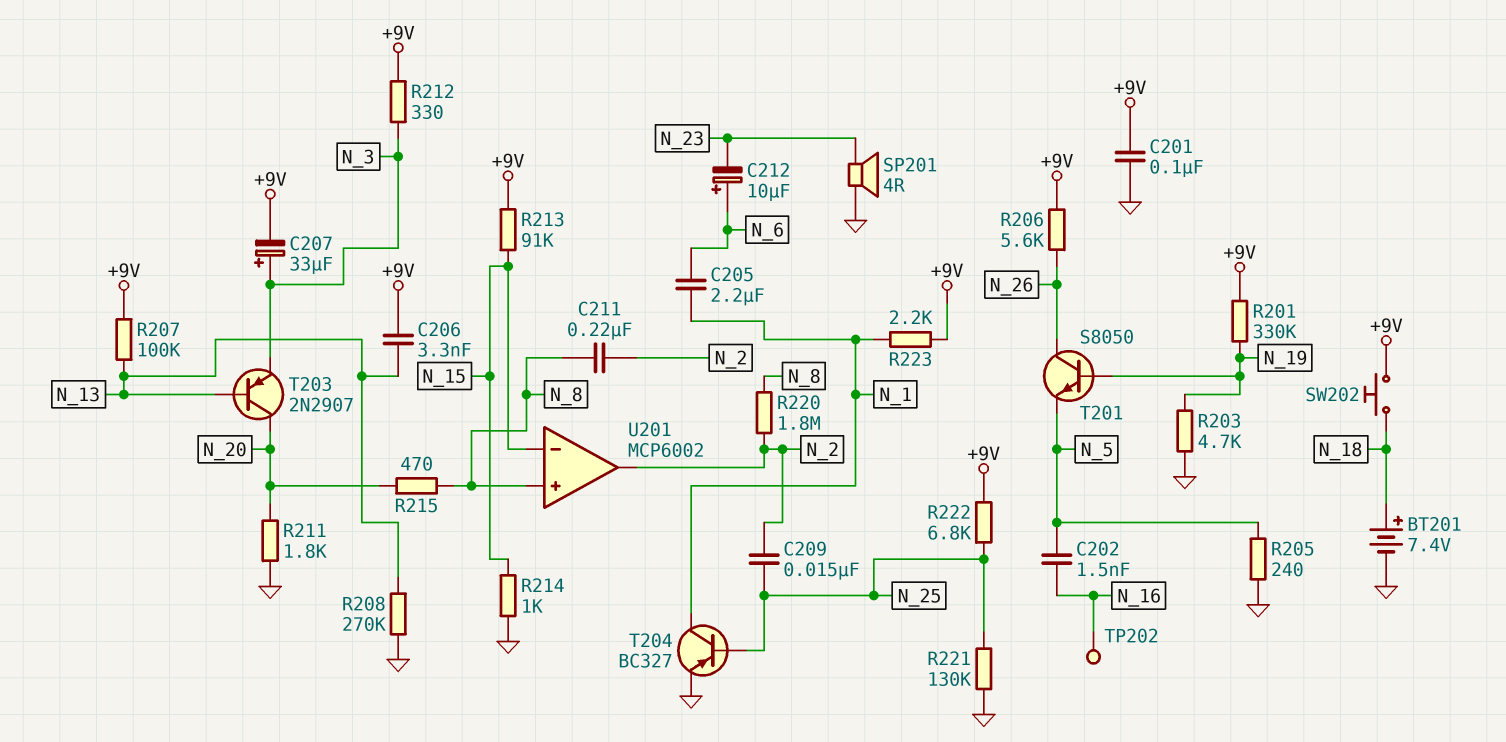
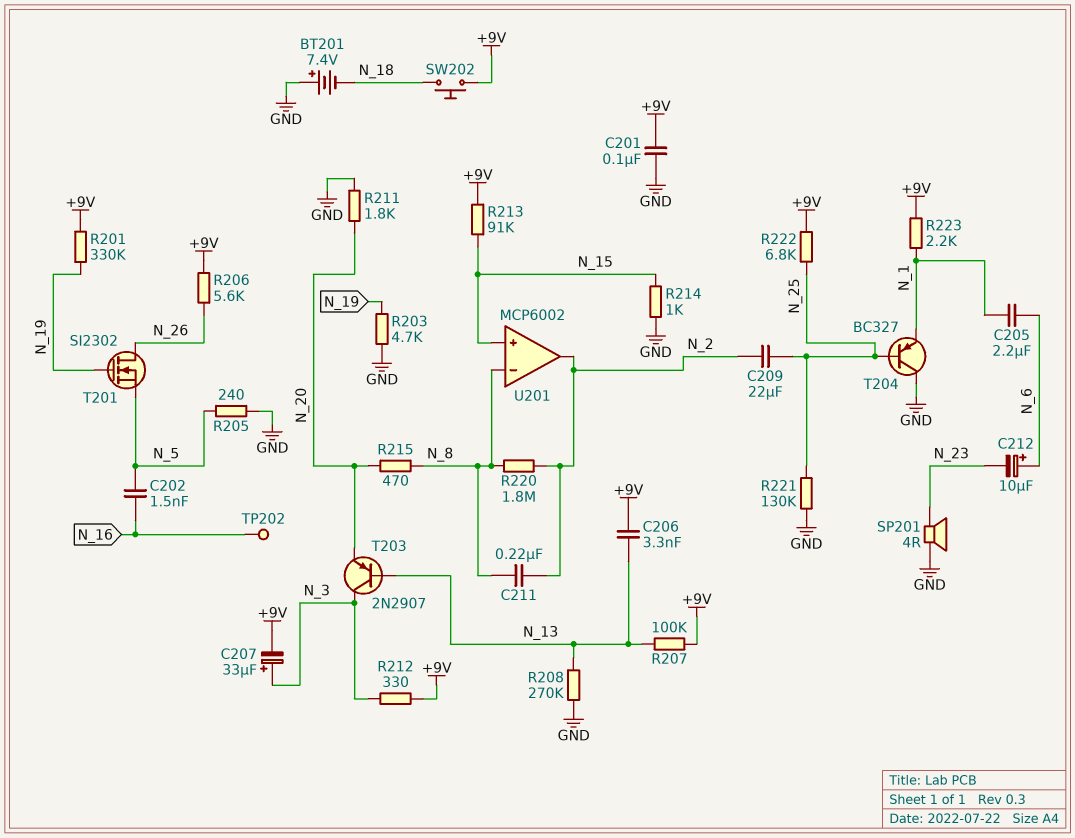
BT201: 7.4V (plus N_18, minus GND) -> 7.4V (plus GND, minus N_18)
C209: 15nF (N_2, N_25) -> 22uF (N_2, N_25)
T201: NPN S8050 (B N_19, C N_26, E N_5) -> NMOS SI2302 (G N_19, D N_26, S N_5)
T203: PNP 2N2907 (B N_13, C N_20, E N_3) -> PNP 2N2907 (B N_13, C N_3, E N_20)
T204: PNP BC327 (B N_25, C N_1, E GND) -> PNP BC327 (B N_25, C GND, E N_1)
U201 pin in+: N_8 -> N_15
U201 pin in-: N_15 -> N_8

